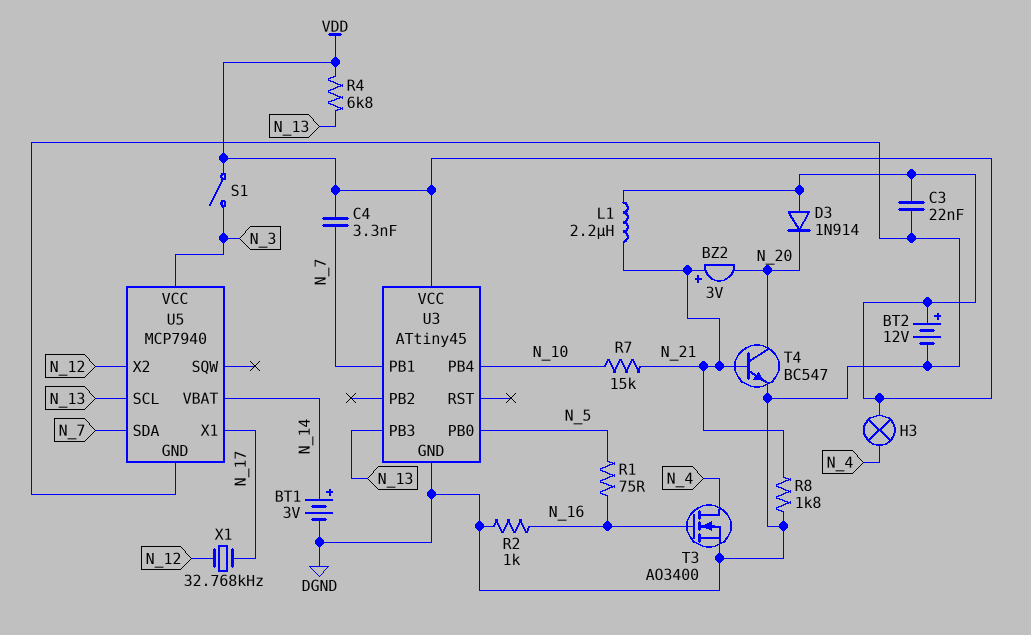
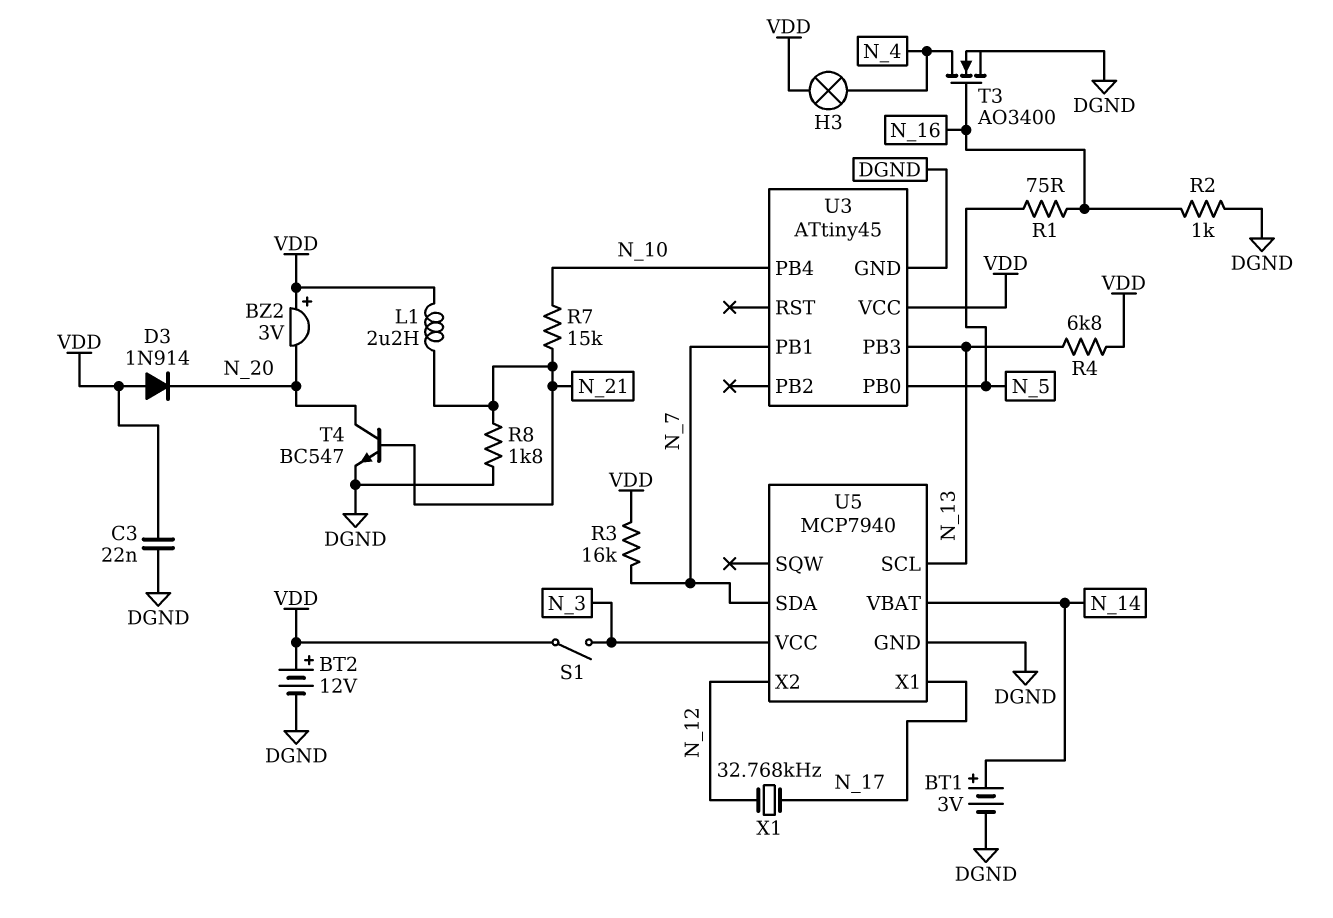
BZ2: buzzer 3V (plus N_21, minus N_20) -> buzzer 3V (plus VDD, minus N_20)
C4: 3.3nF (N_7, VDD) -> none
R3: none -> 16k (N_7, VDD)

